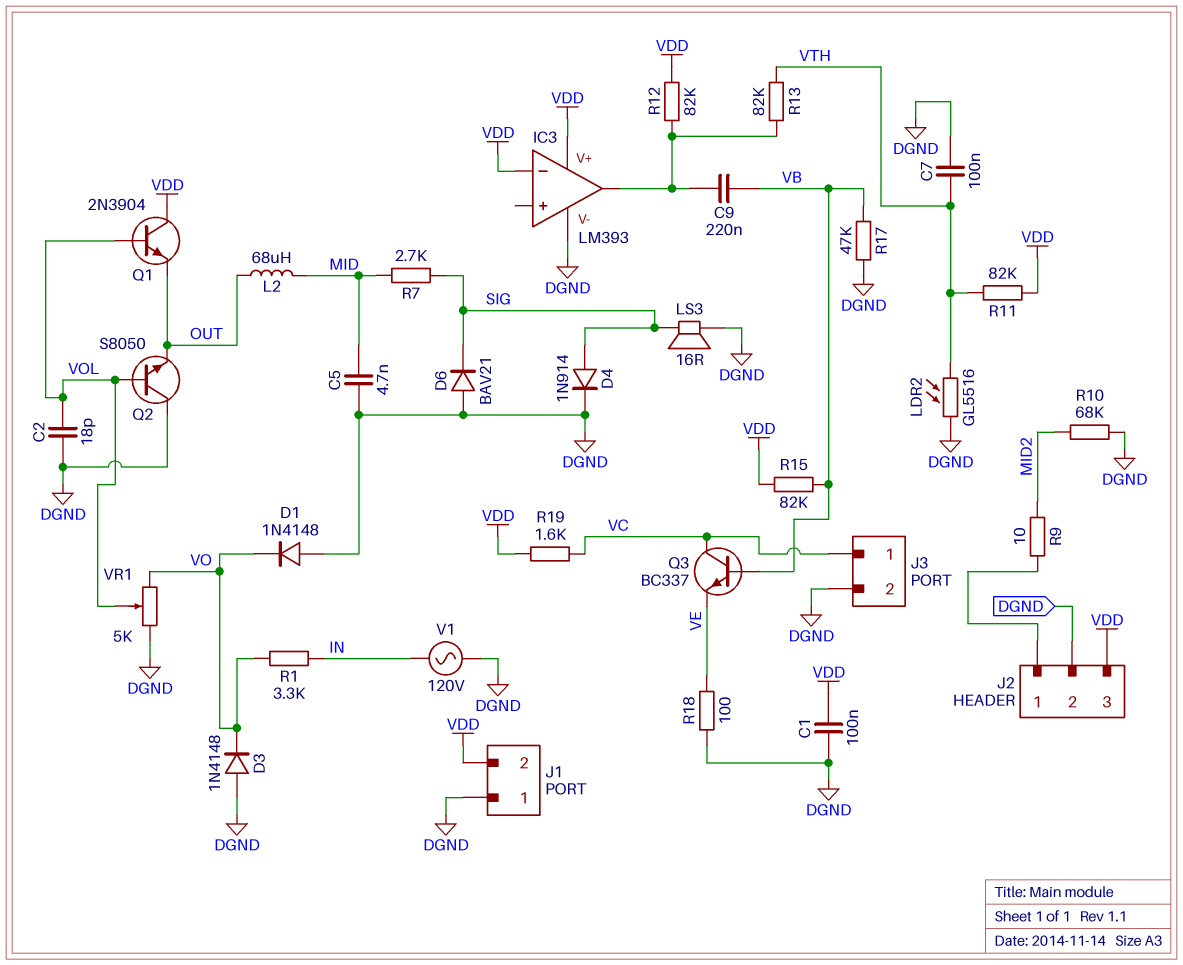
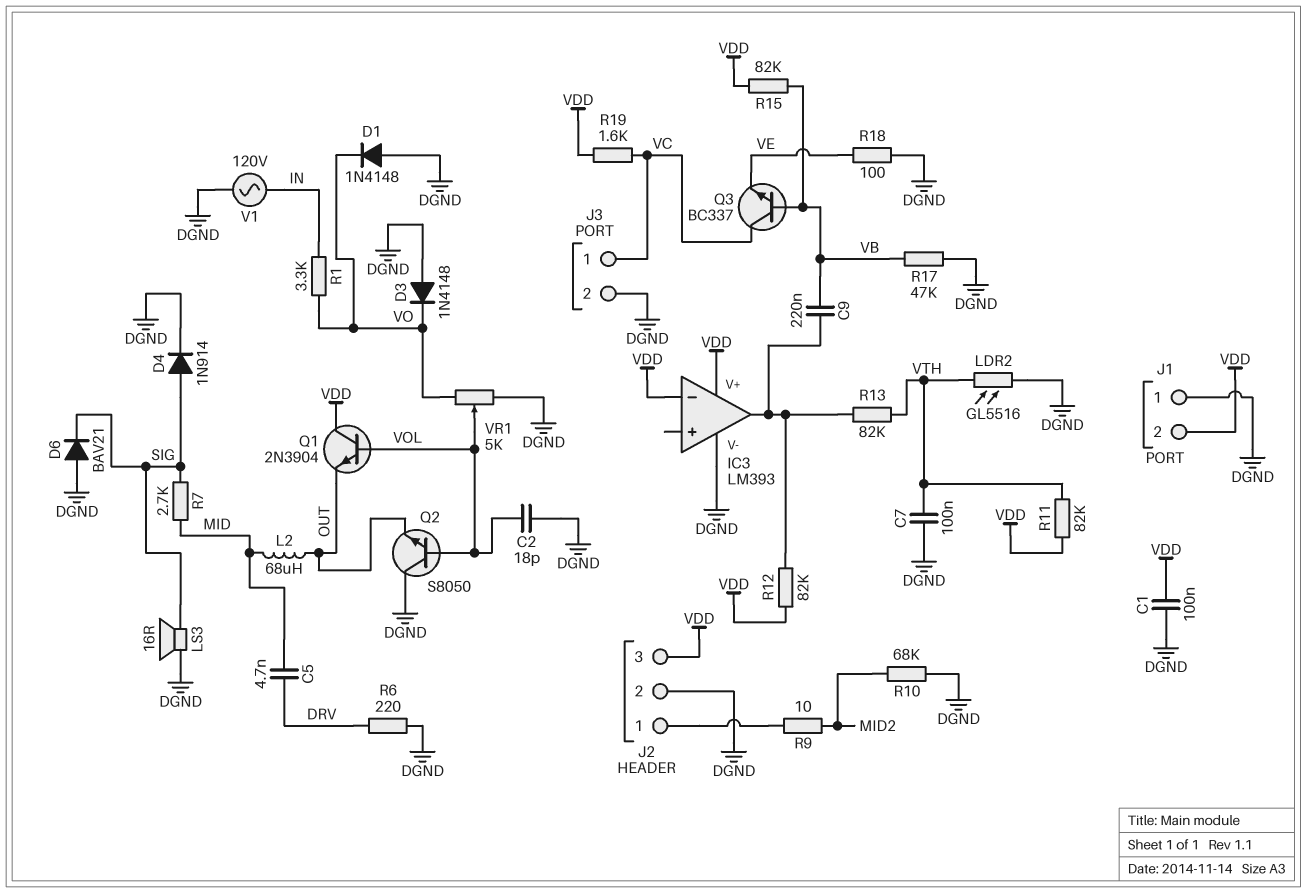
C5: 4.7nF (DGND, MID) -> 4.7nF (DRV, MID)
R6: none -> 220 (DGND, DRV)

